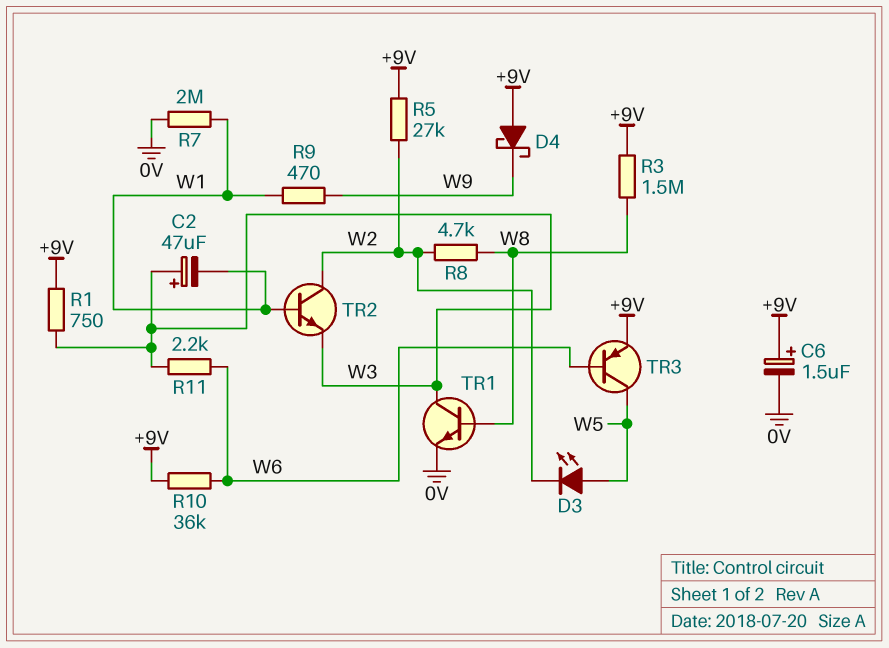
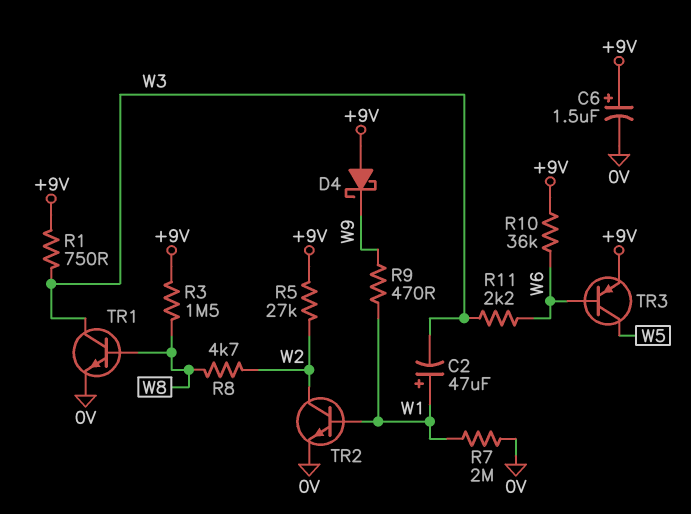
C2: 47uF (plus W3, minus W1) -> 47uF (plus W1, minus W3)
D3: LED (A W5, K W2) -> none
TR2: NPN (B W1, C W2, E W3) -> NPN (B W1, C W2, E 0V)

